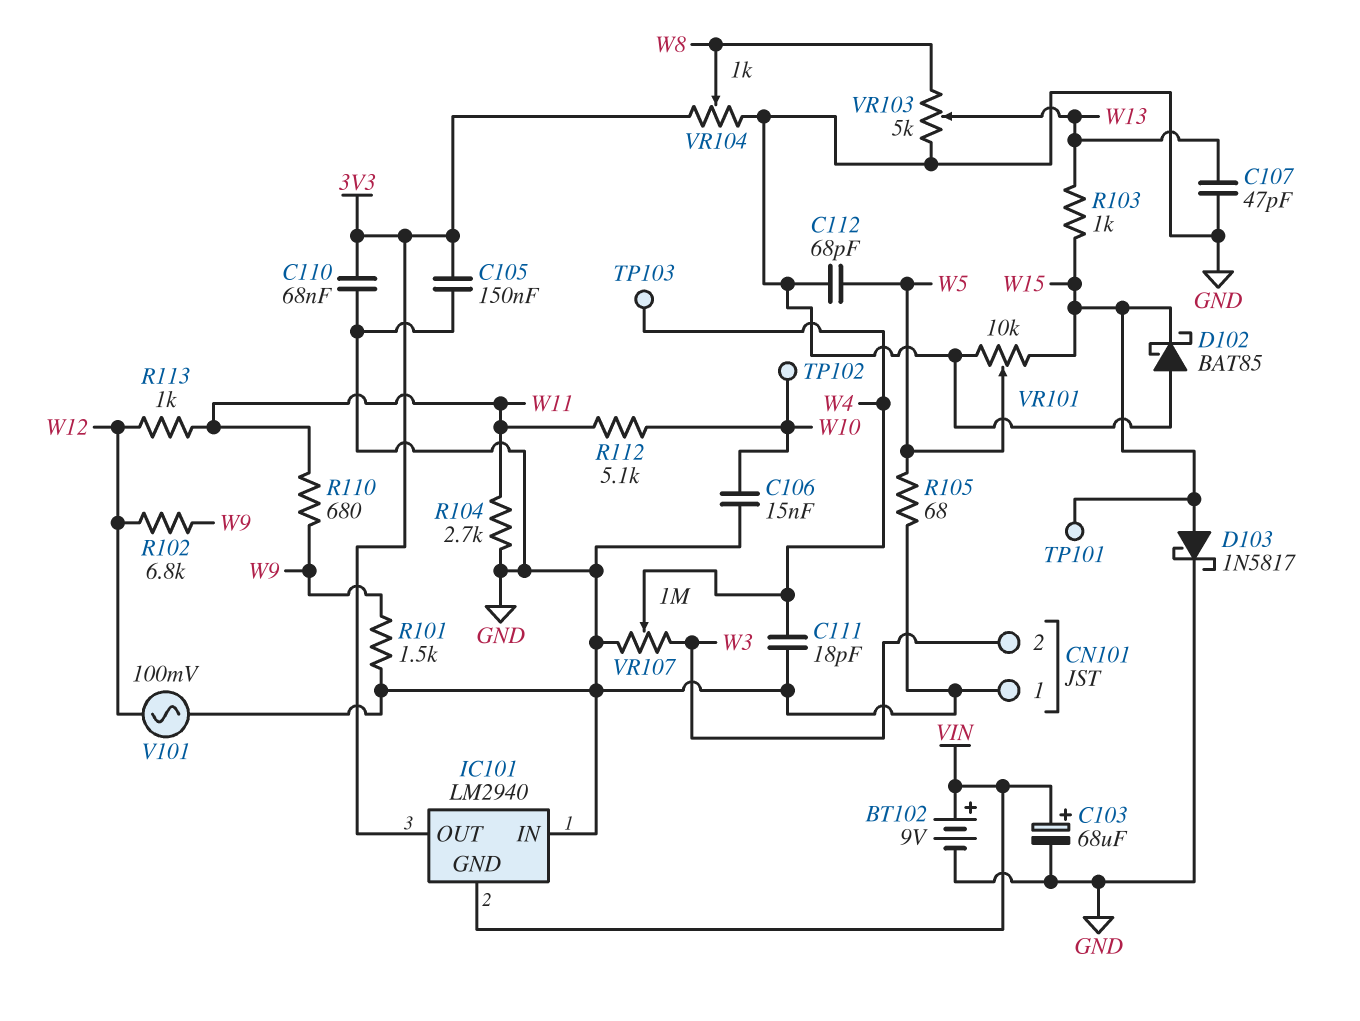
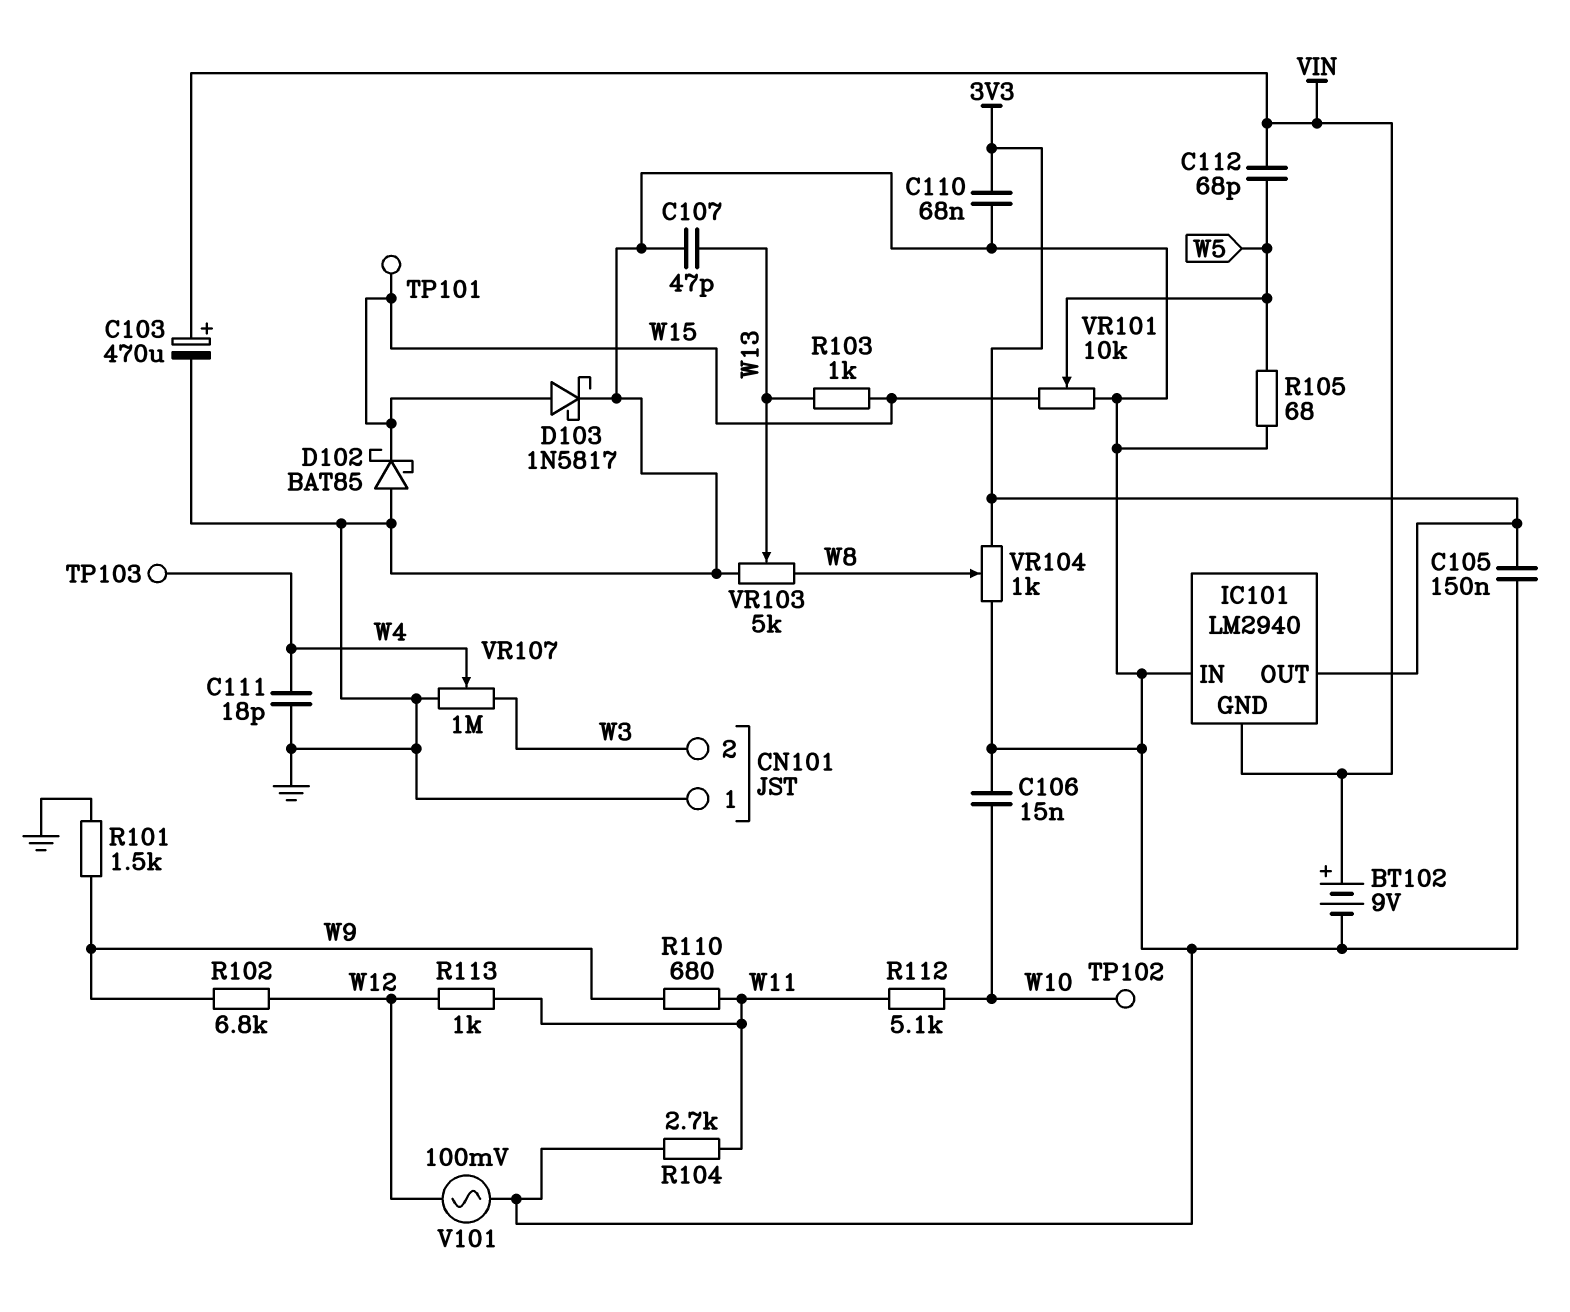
C103: 68uF (plus VIN, minus GND) -> 470uF (plus VIN, minus GND)
C112: 68pF (GND, W5) -> 68pF (VIN, W5)

